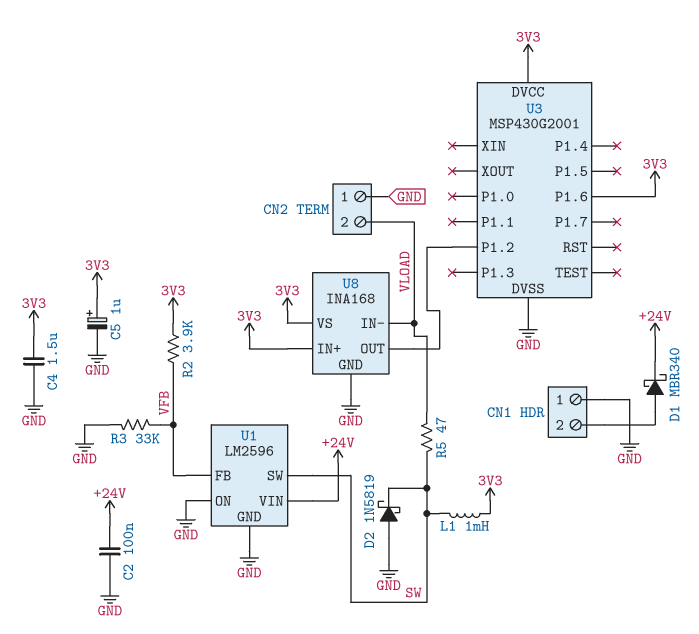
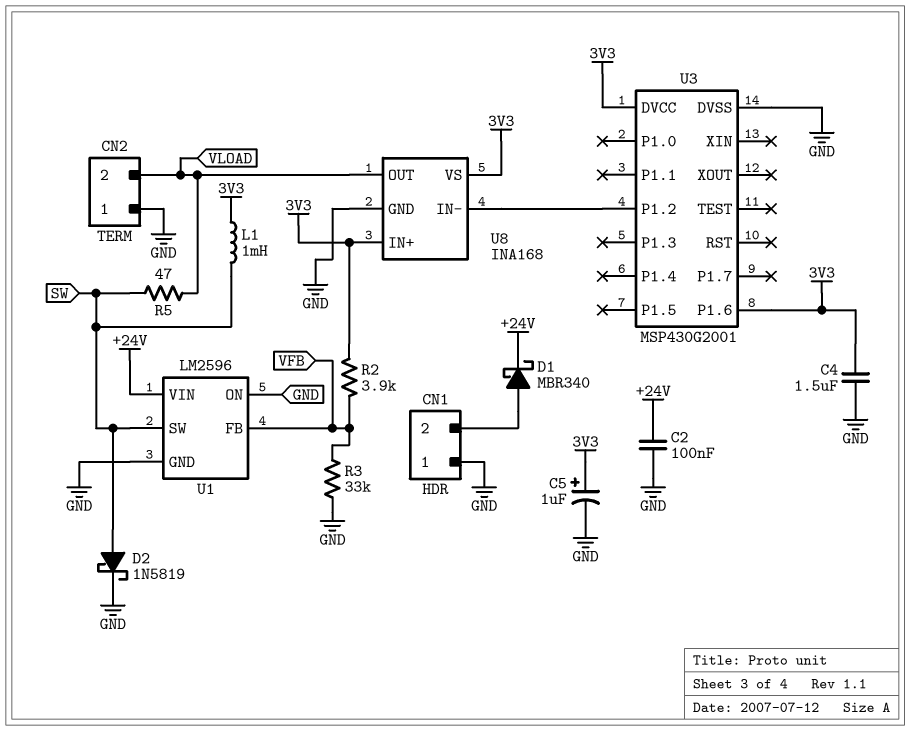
D2: schottky 1N5819 (A GND, K SW) -> schottky 1N5819 (A SW, K GND)
U8 pin IN-: VLOAD -> U3/P1.2
U8 pin OUT: U3/P1.2 -> VLOAD

